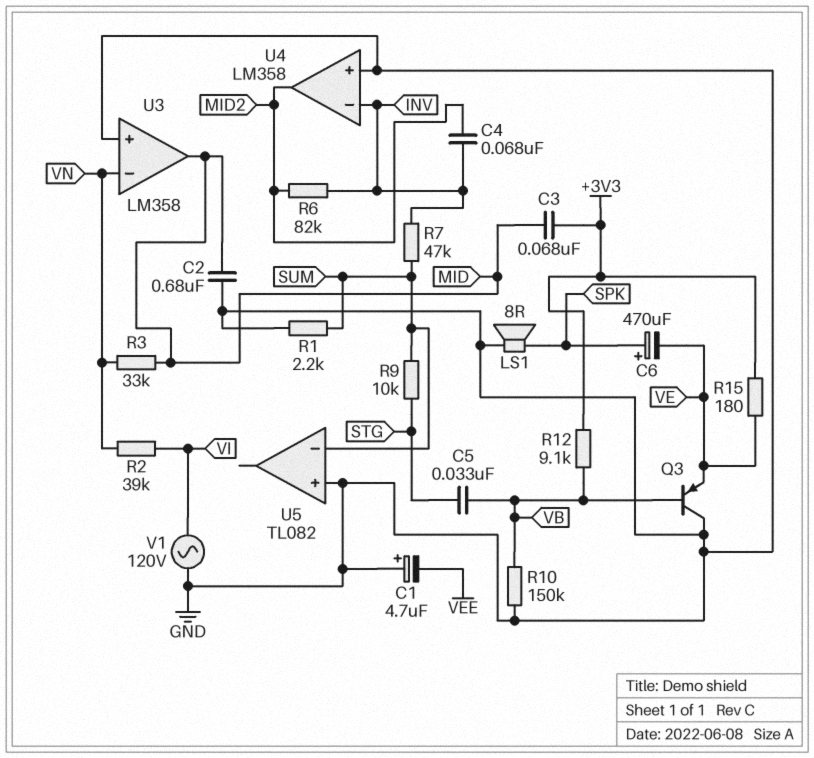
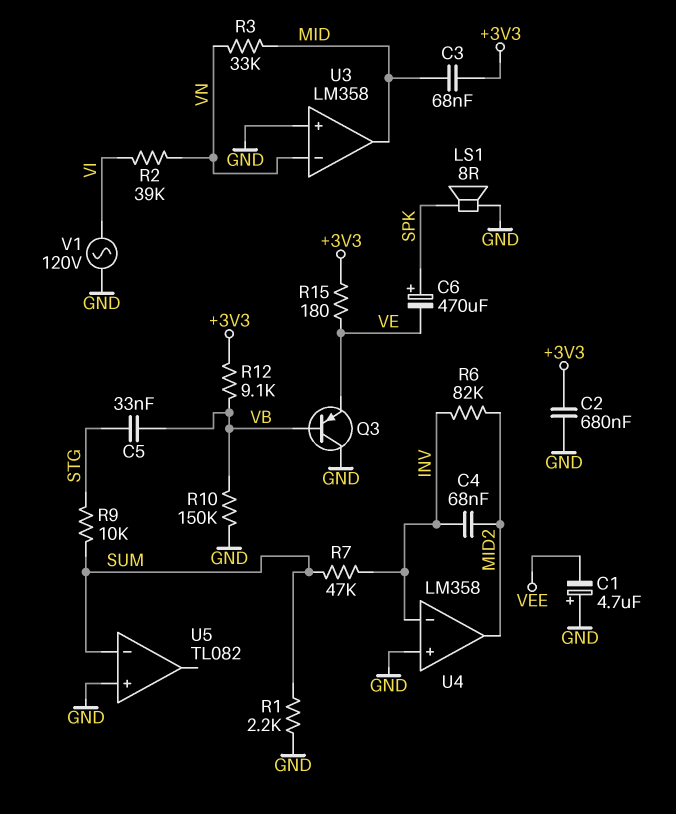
C2: 680nF (GND, MID) -> 680nF (+3V3, GND)

